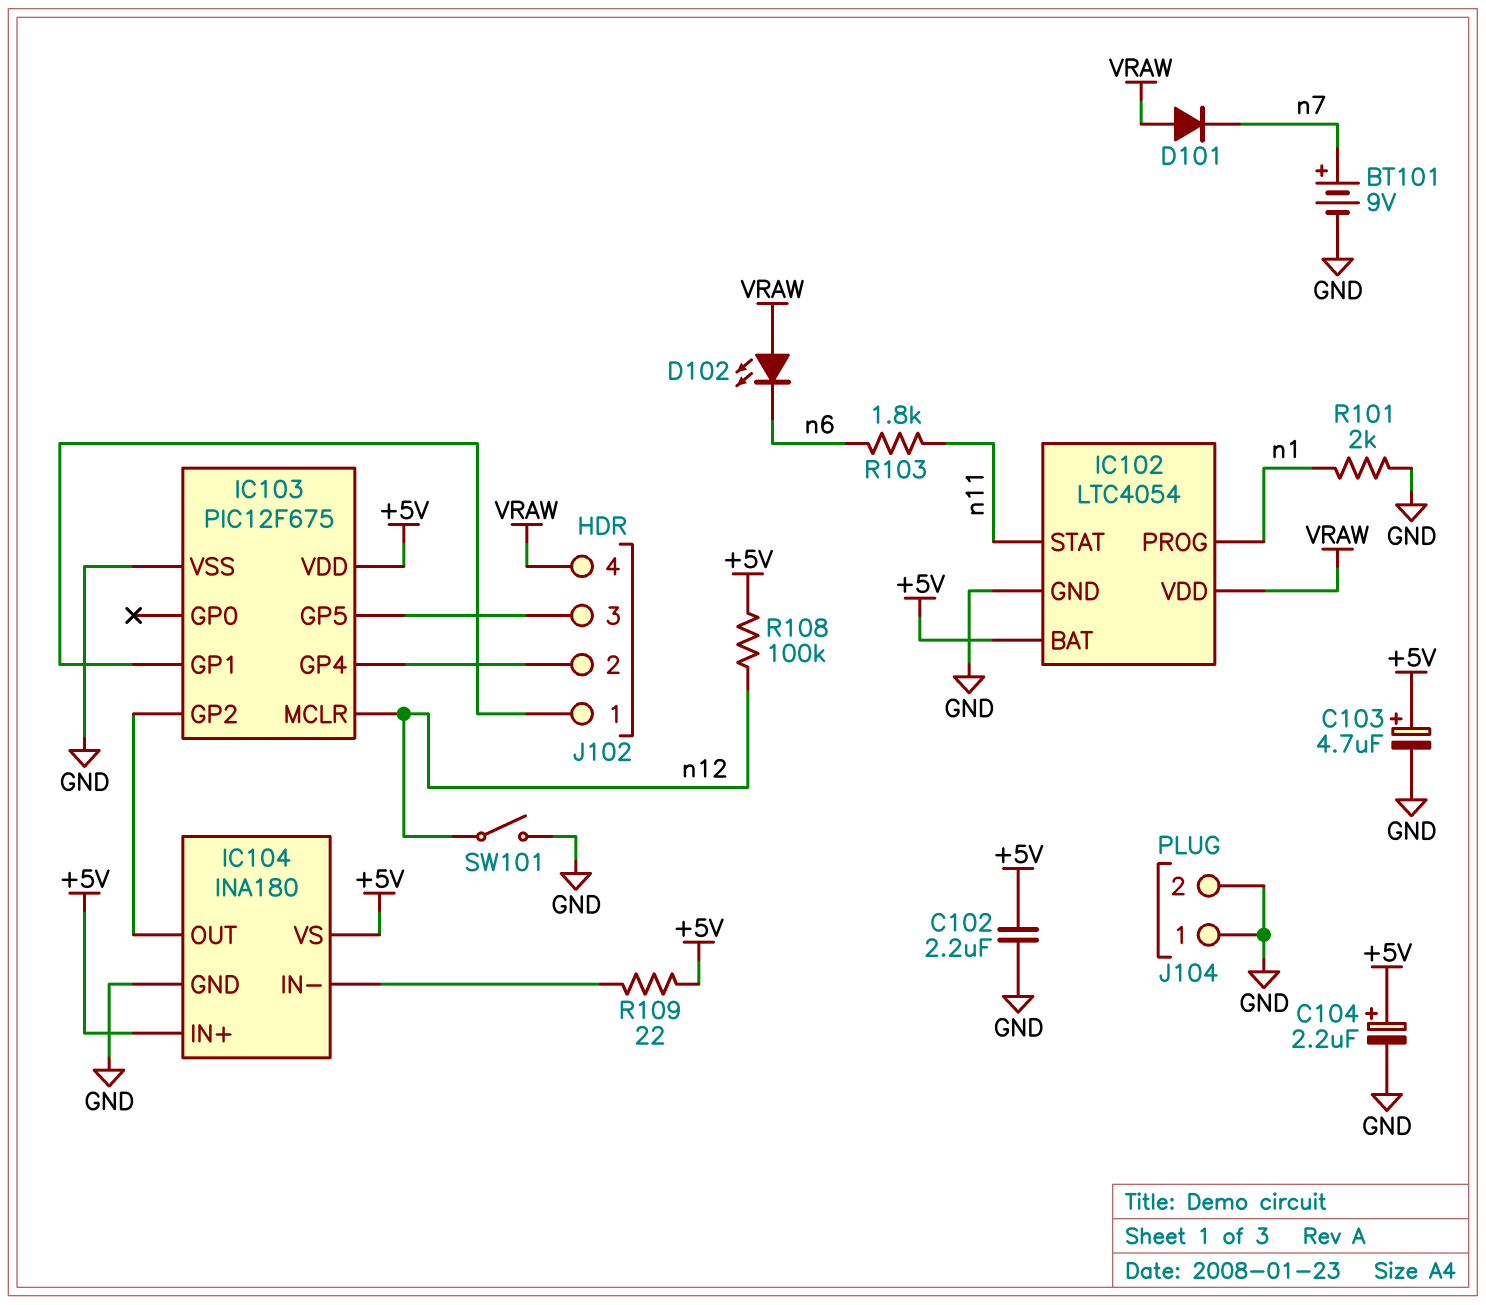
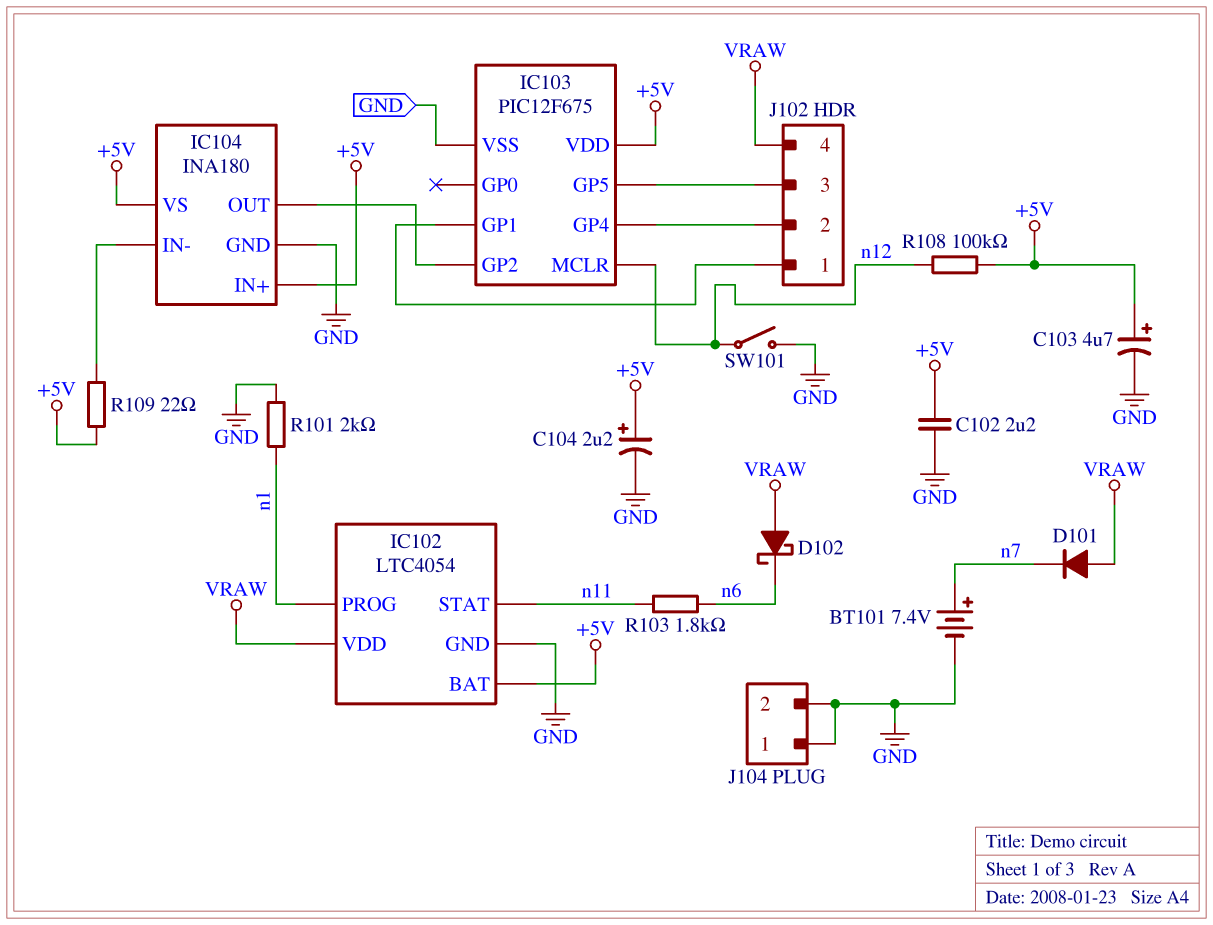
BT101: 9V (plus n7, minus GND) -> 7.4V (plus n7, minus GND)
D102: LED (A VRAW, K n6) -> schottky (A VRAW, K n6)

